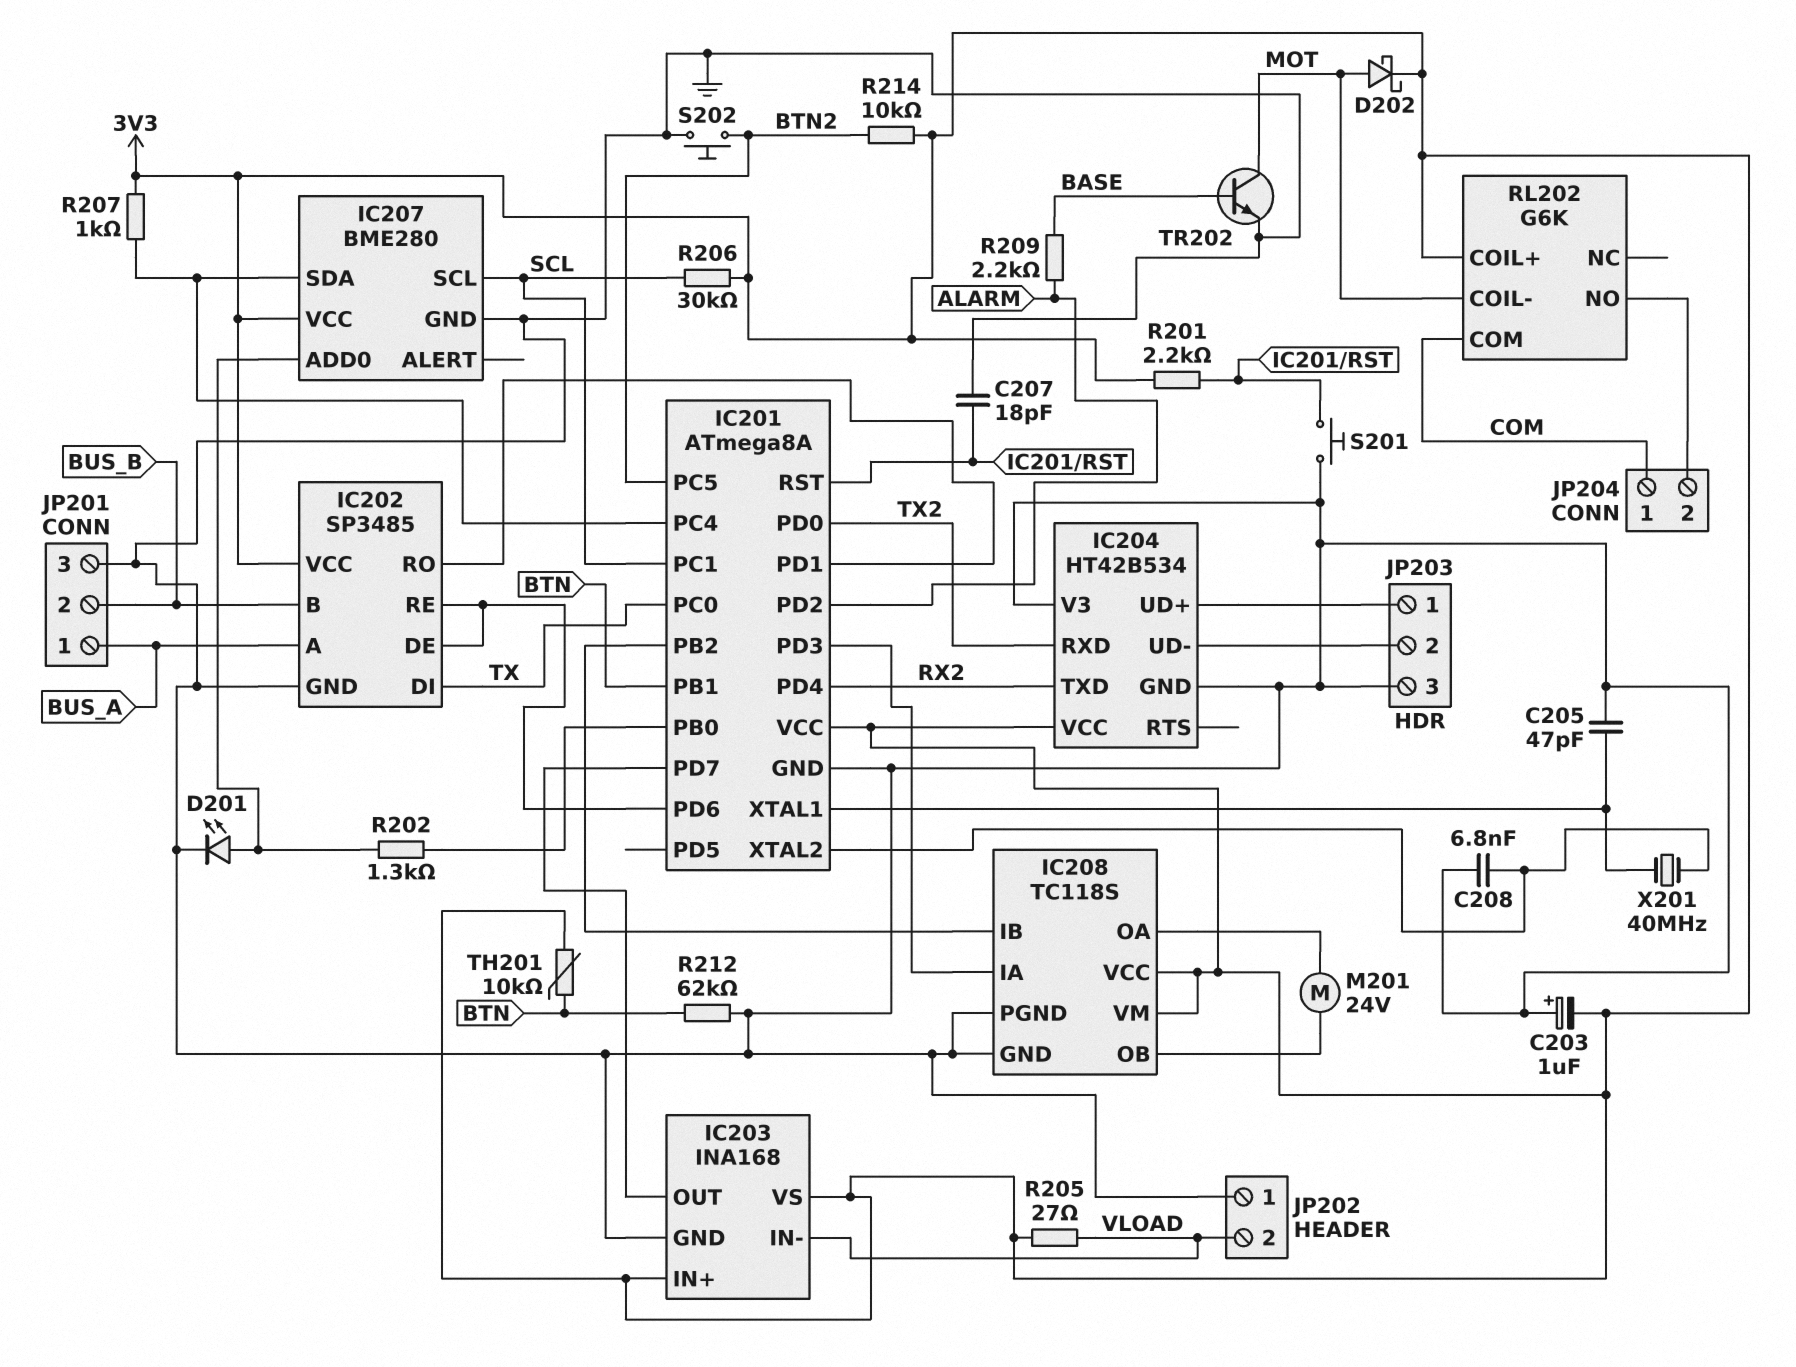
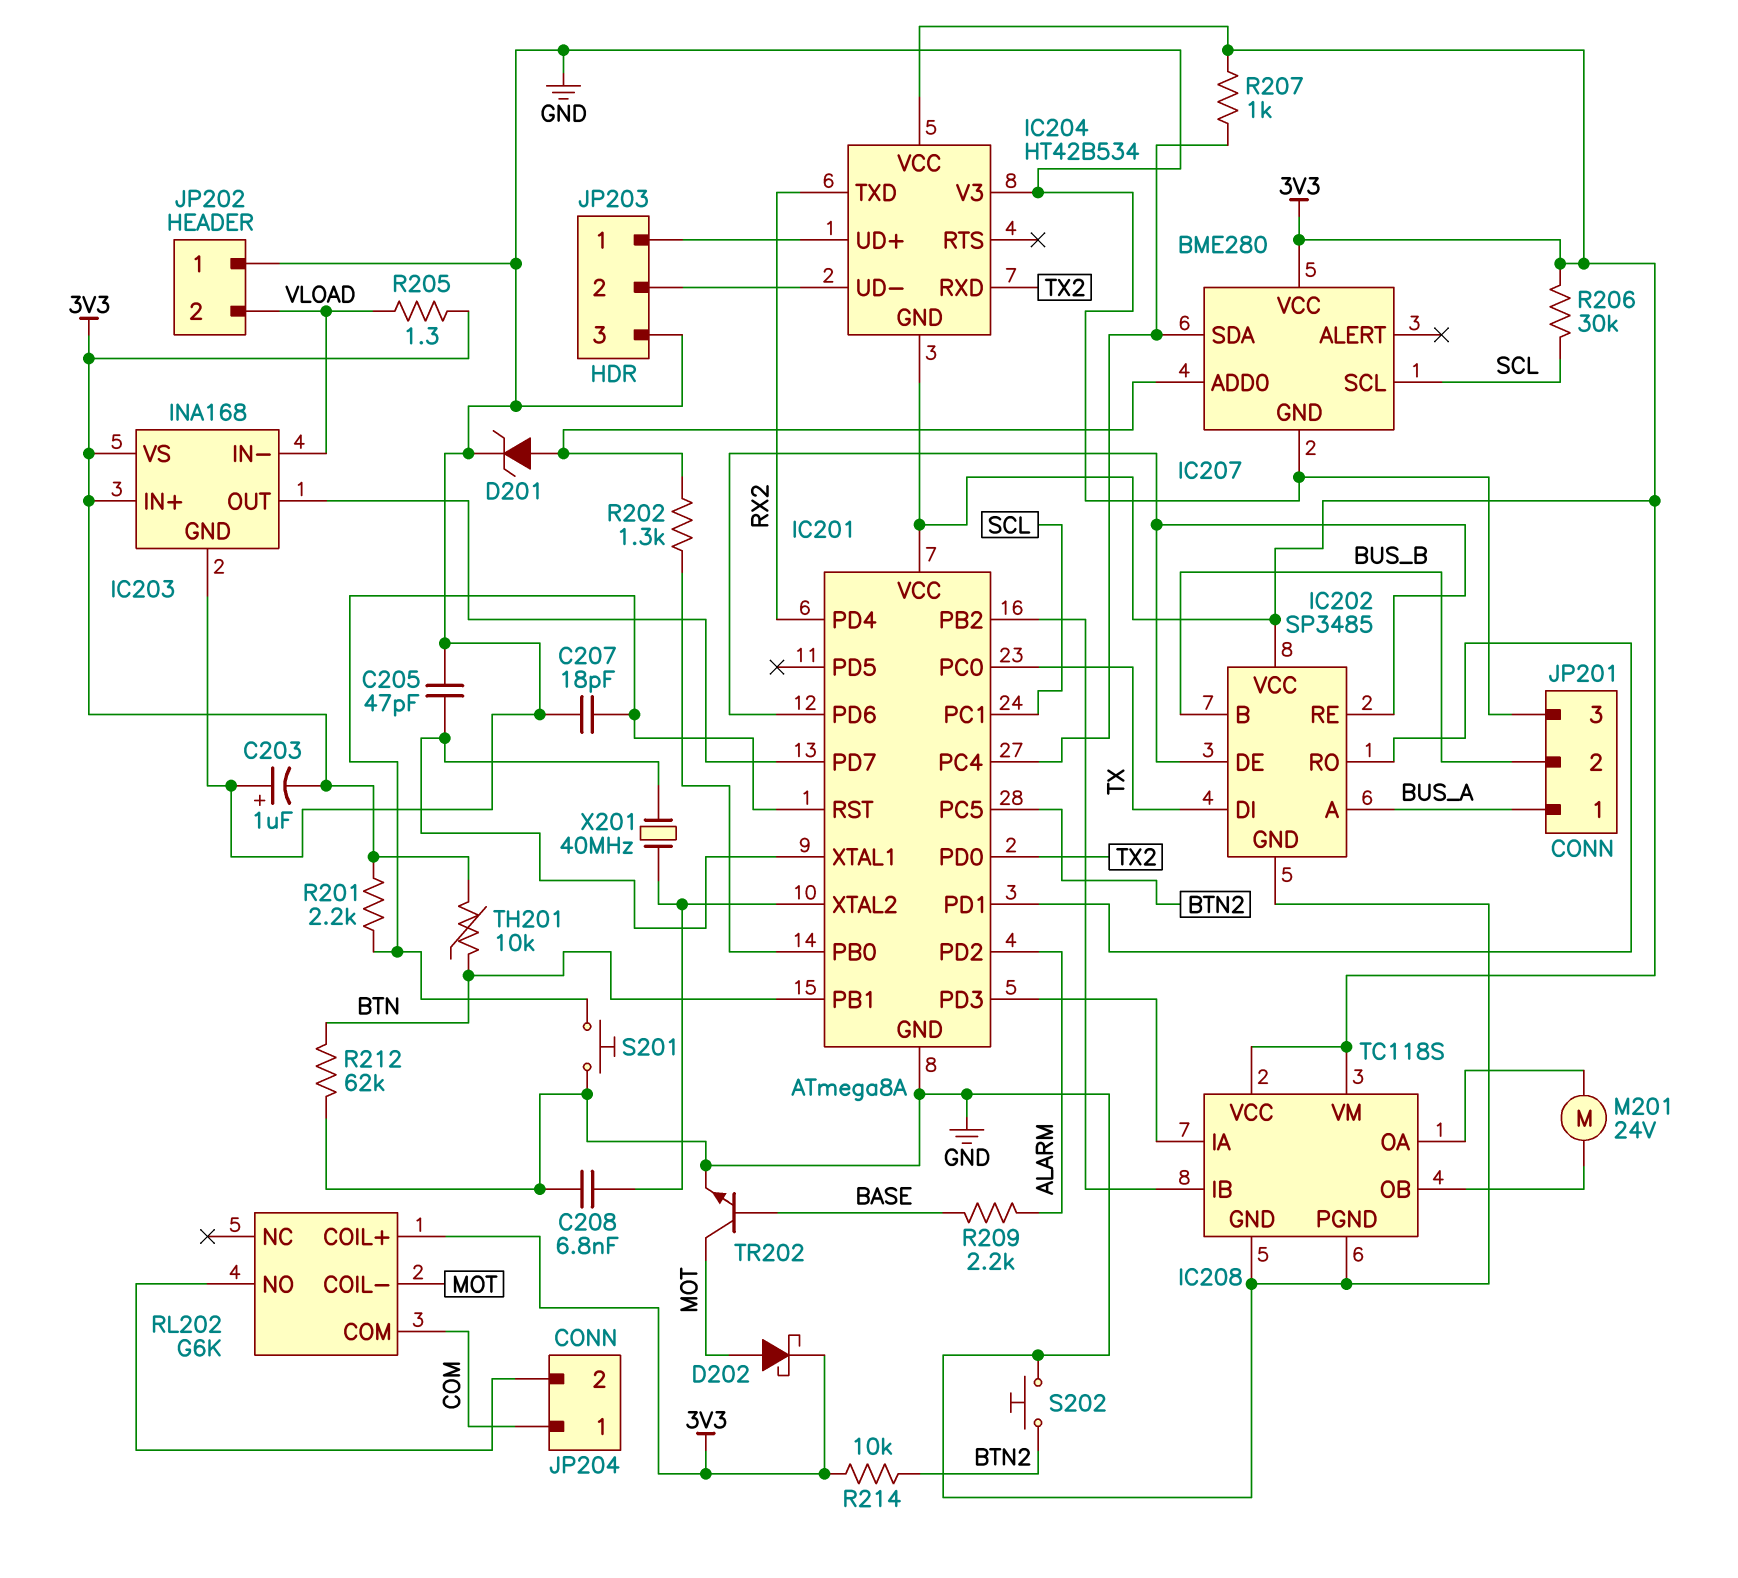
D201: LED (A IC207/ADD0, K GND) -> zener (A IC207/ADD0, K GND)
IC204 pin GND: GND -> 3V3
R205: 27 (3V3, VLOAD) -> 1.3 (3V3, VLOAD)

